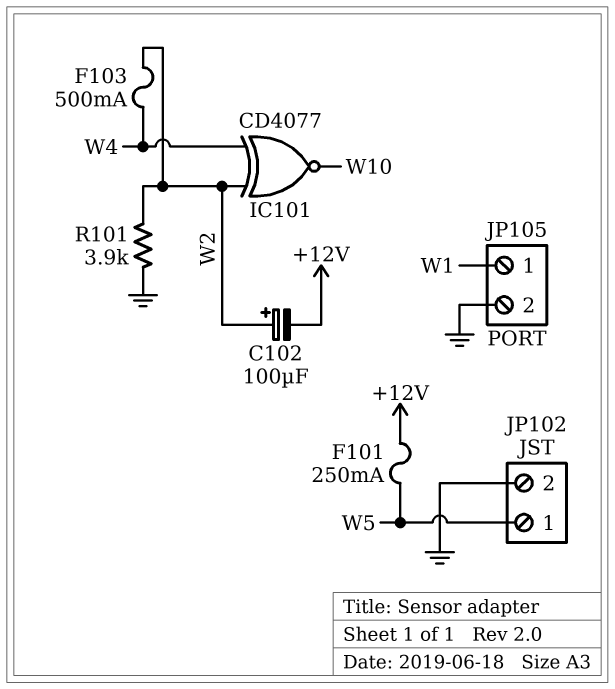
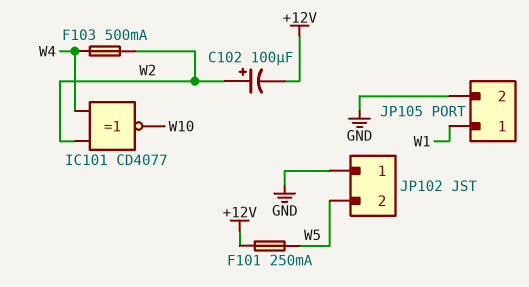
JP102 pin 1: W5 -> GND
JP102 pin 2: GND -> W5
R101: 3.9k (GND, W2) -> none

